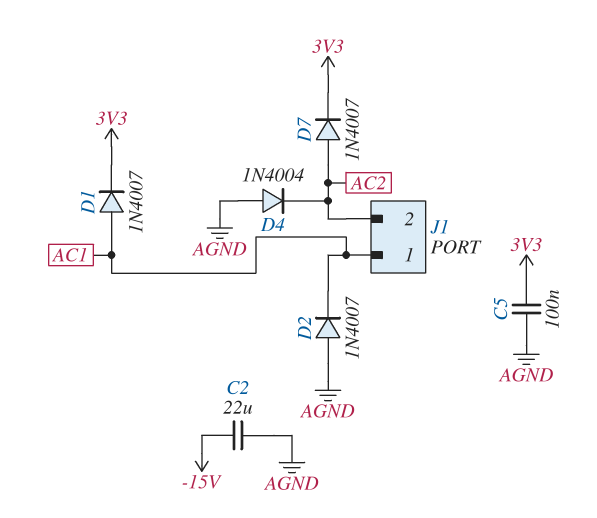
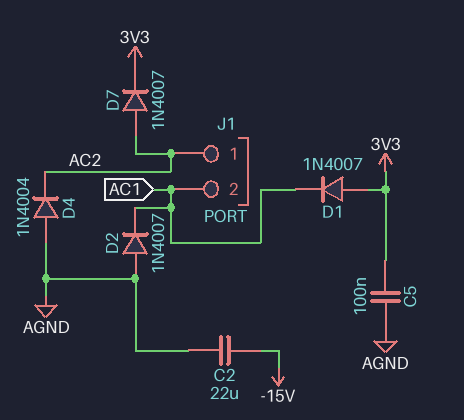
D1: diode 1N4007 (A AC1, K 3V3) -> diode 1N4007 (A 3V3, K AC1)
J1 pin 1: AC1 -> AC2
J1 pin 2: AC2 -> AC1

